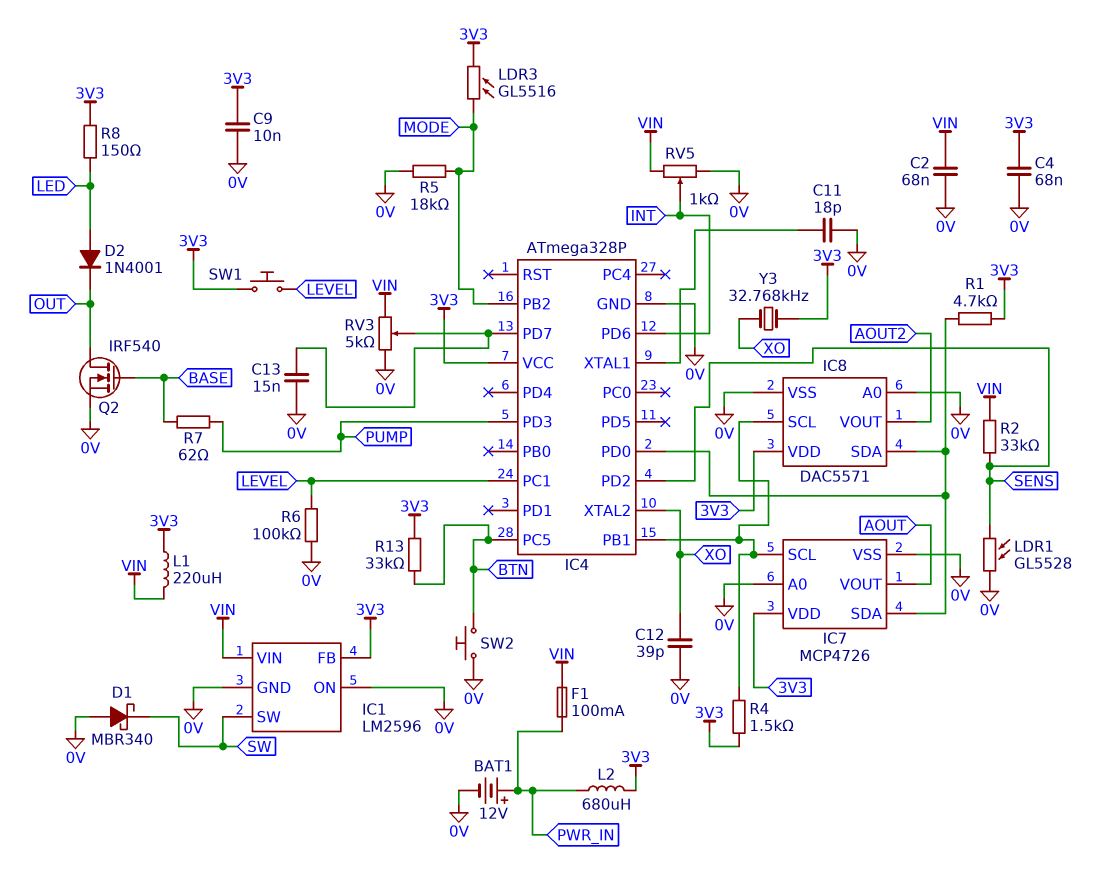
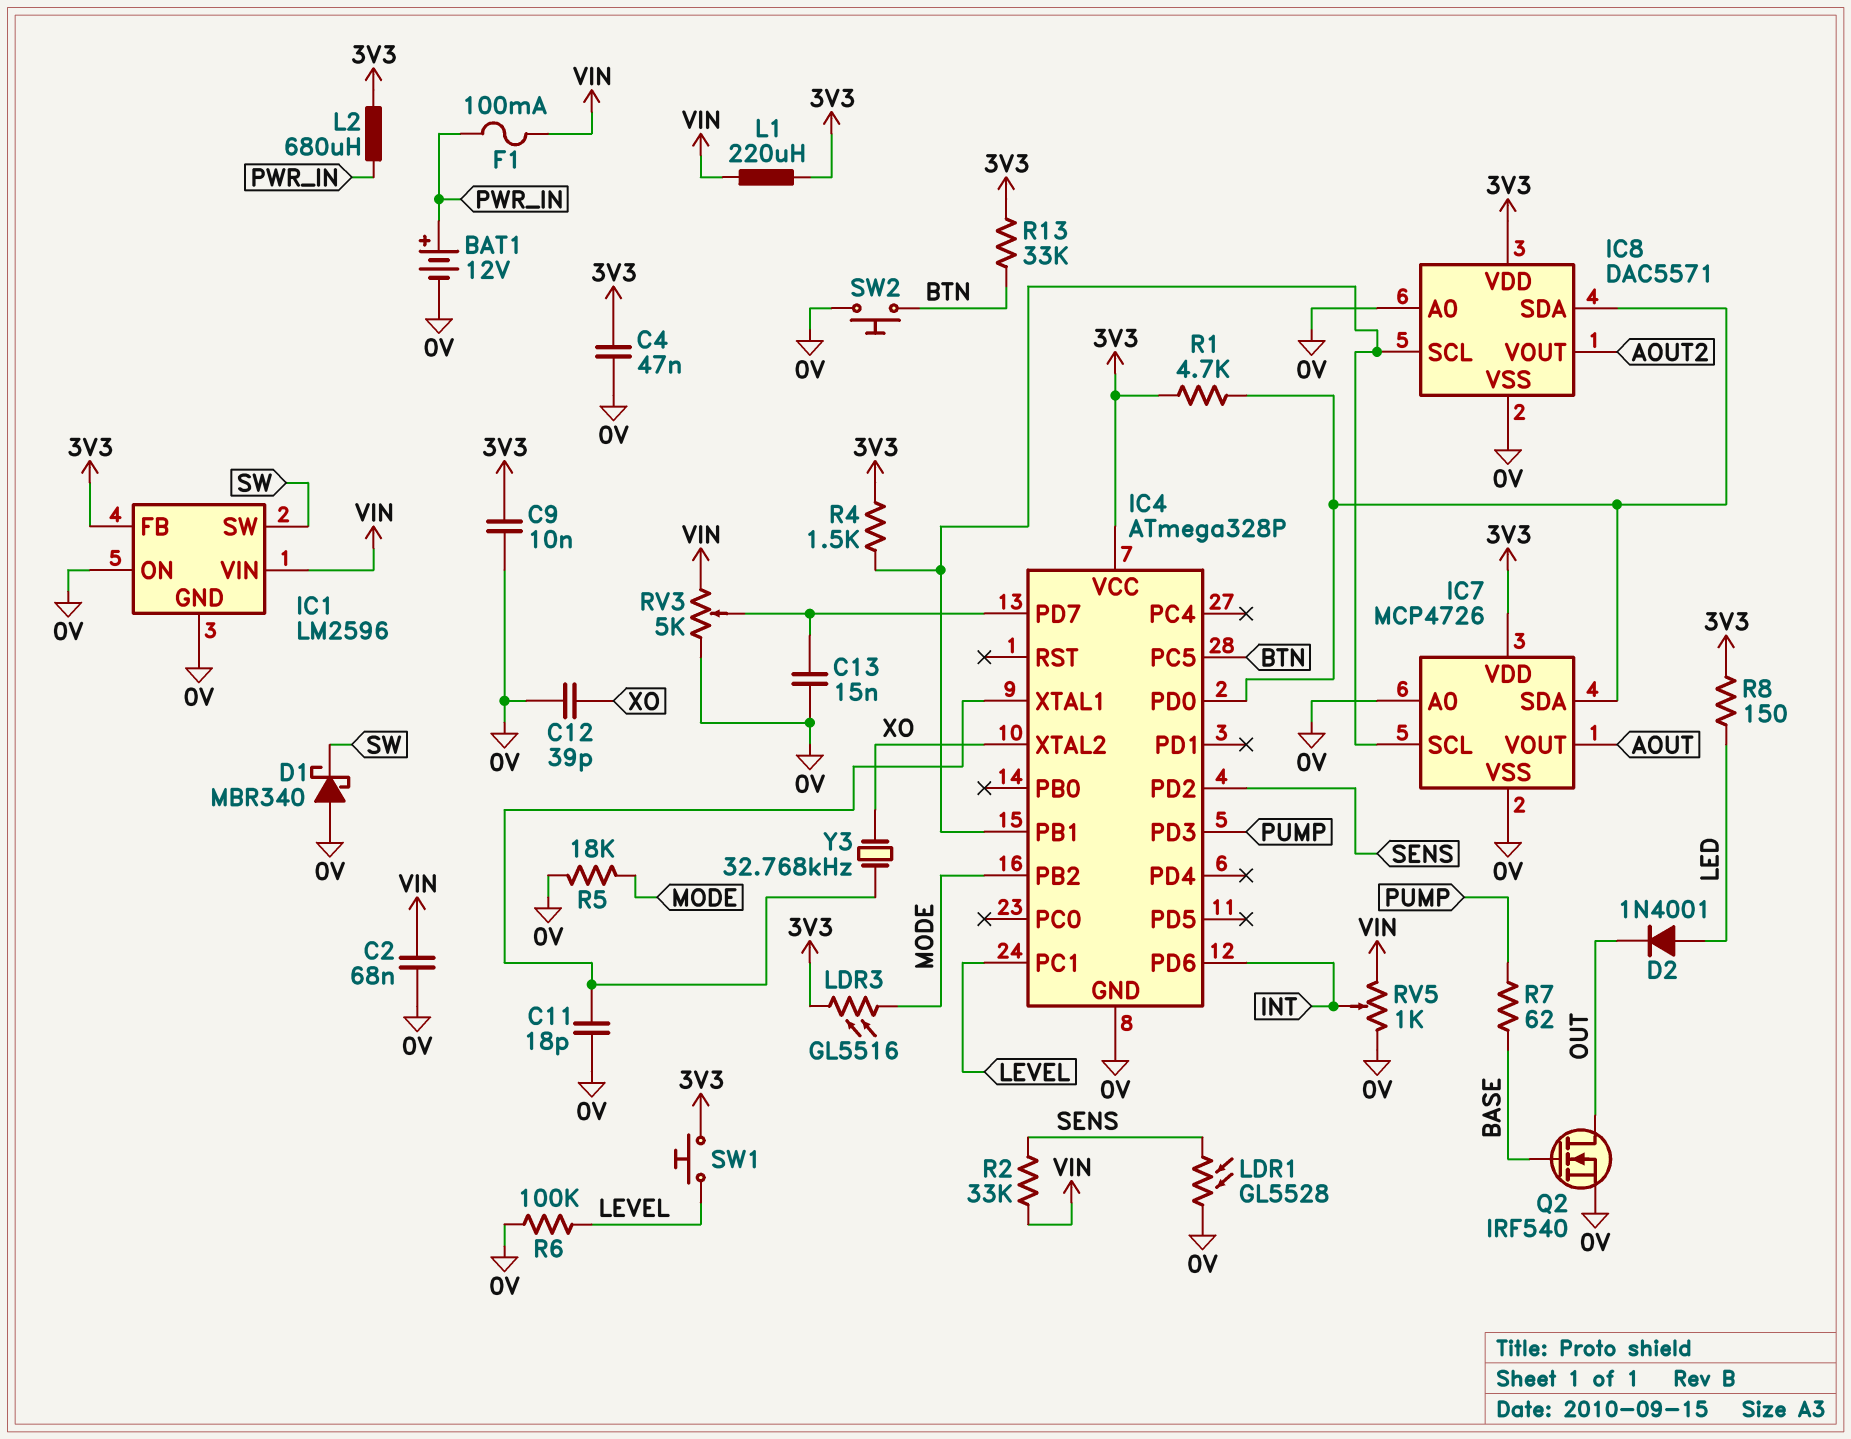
C4: 68nF (0V, 3V3) -> 47nF (0V, 3V3)
Y3: 32.768kHz (3V3, XO) -> 32.768kHz (IC4/XTAL1, XO)

